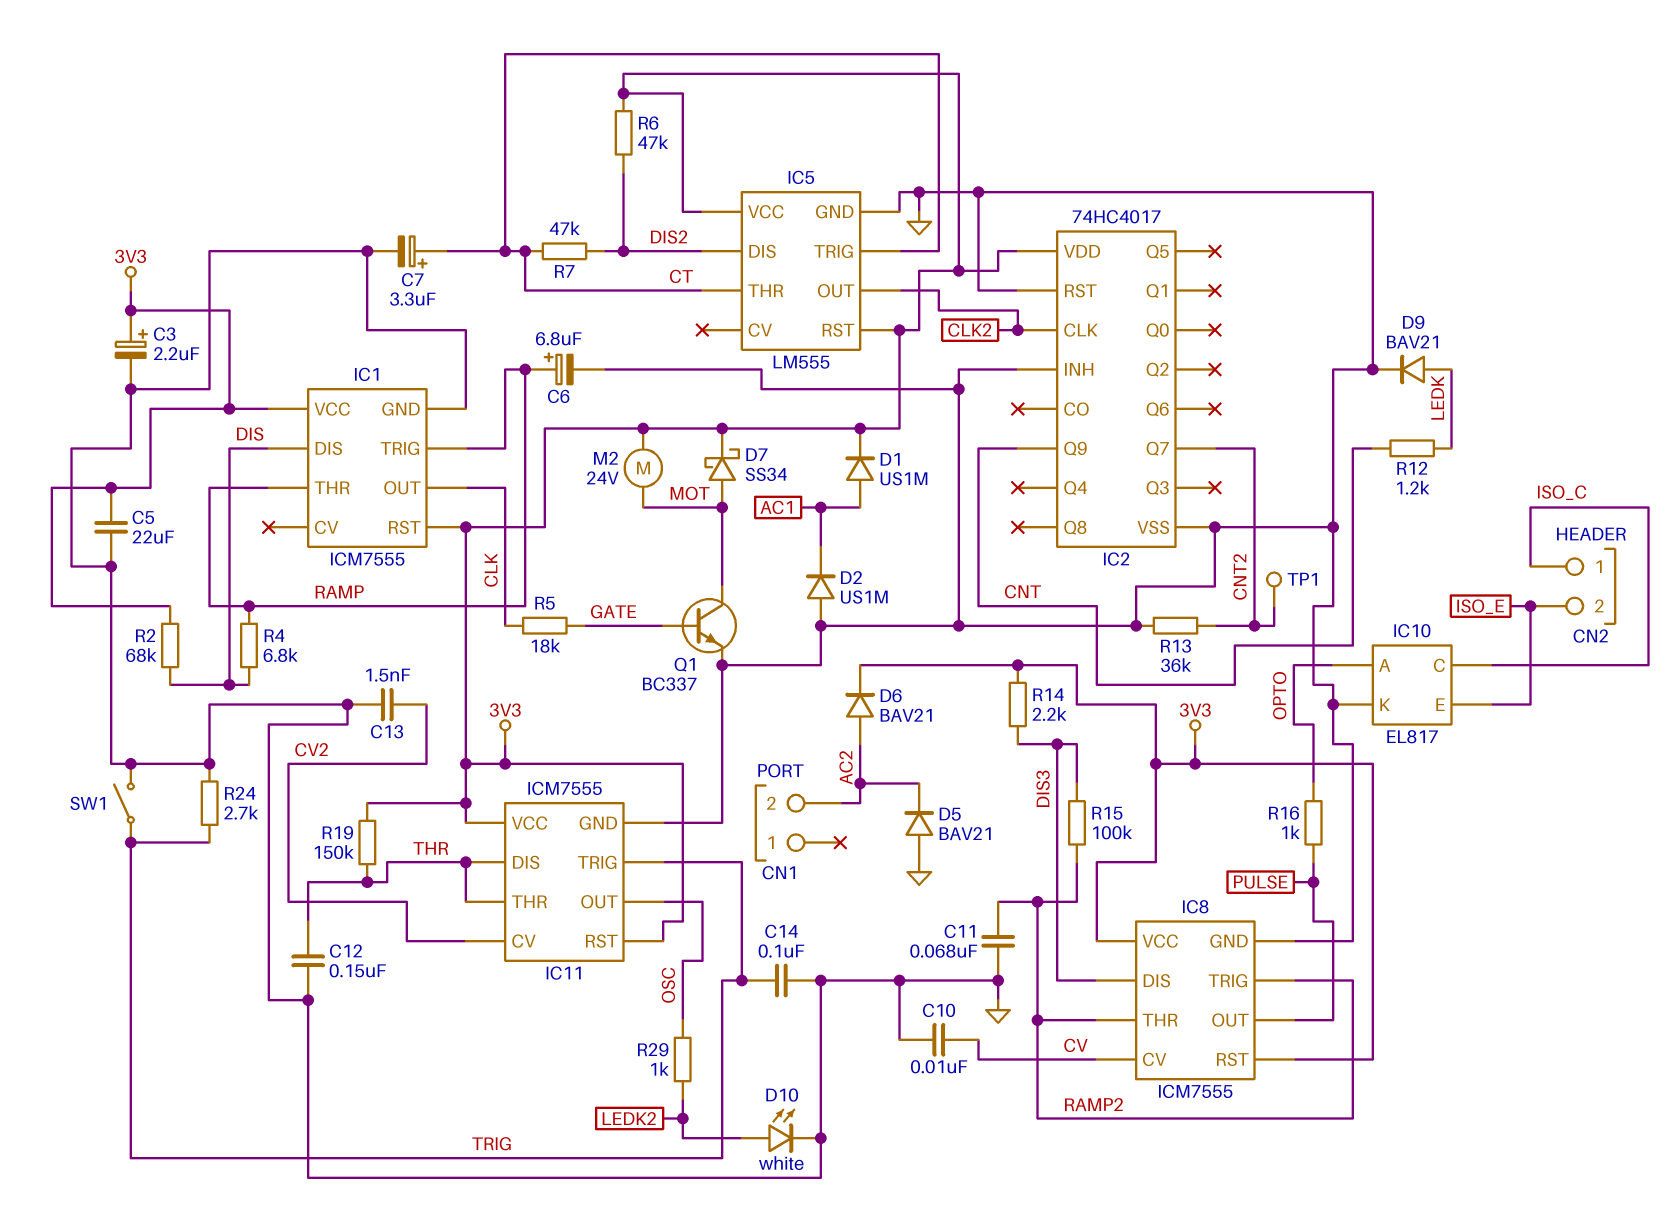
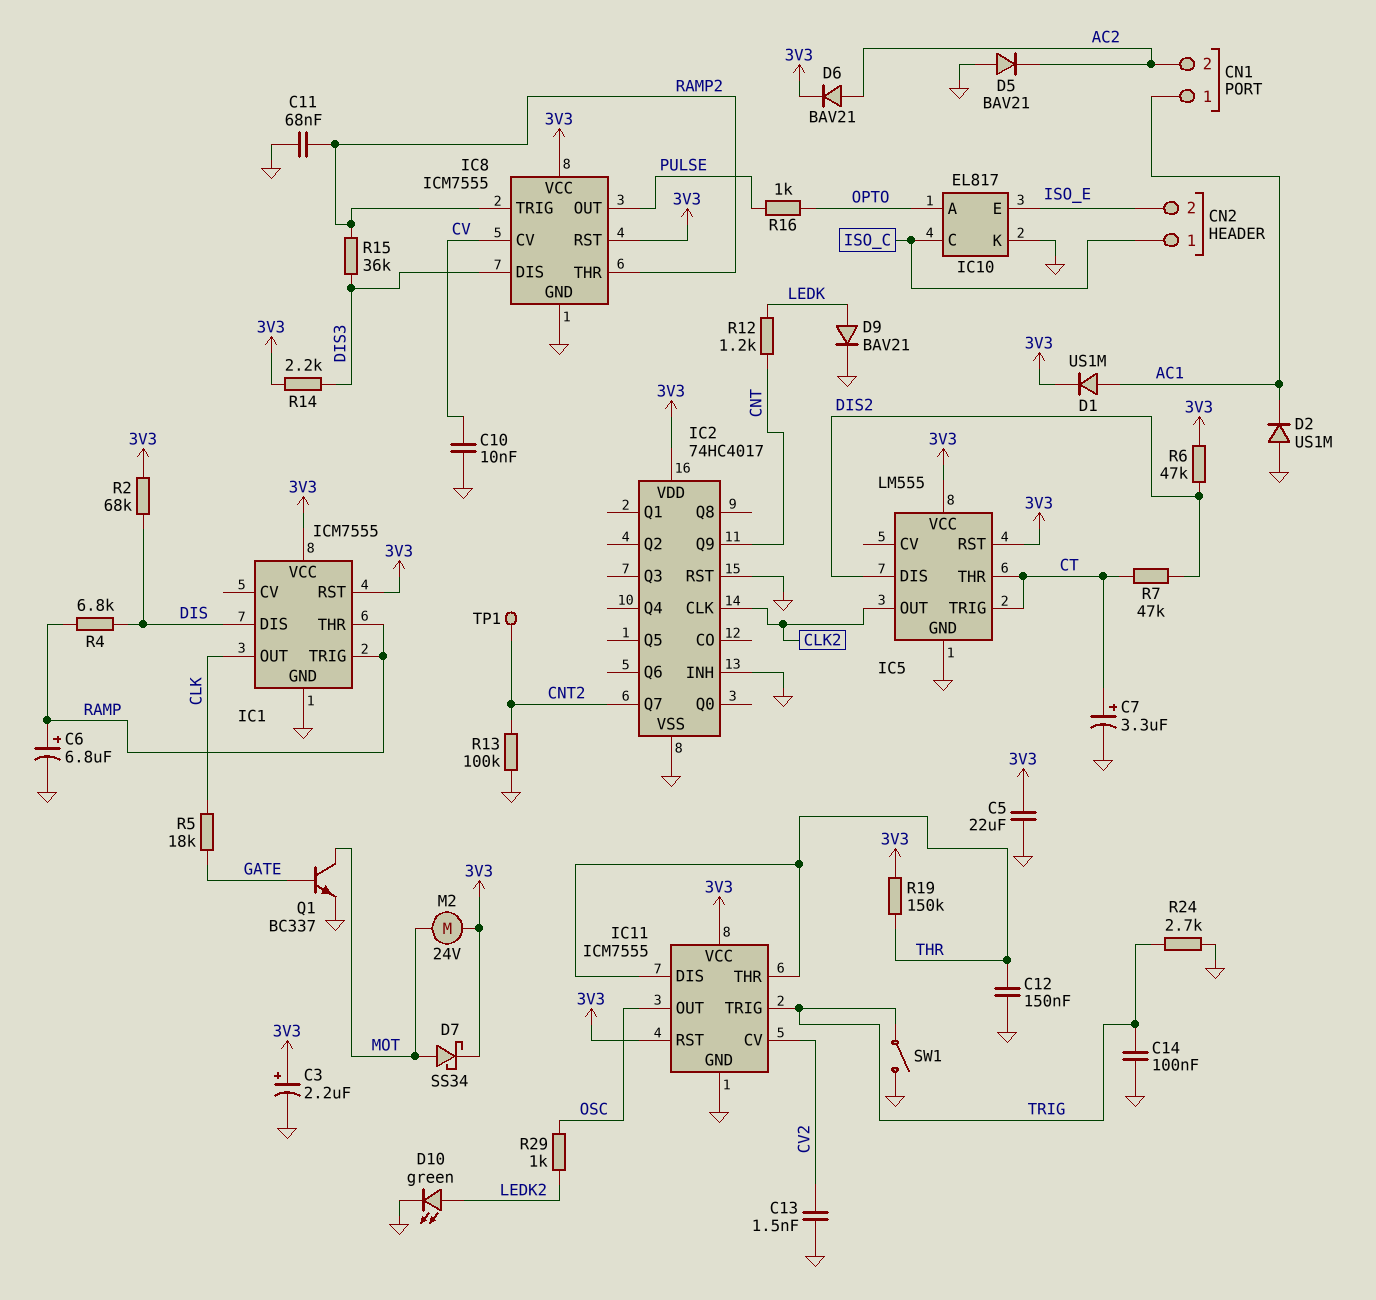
CN1 pin 1: none -> AC1
D10: LED white (A LEDK2, K GND) -> LED green (A LEDK2, K GND)
R13: 36k (CNT2, GND) -> 100k (CNT2, GND)
R15: 100k (DIS3, RAMP2) -> 36k (DIS3, RAMP2)

